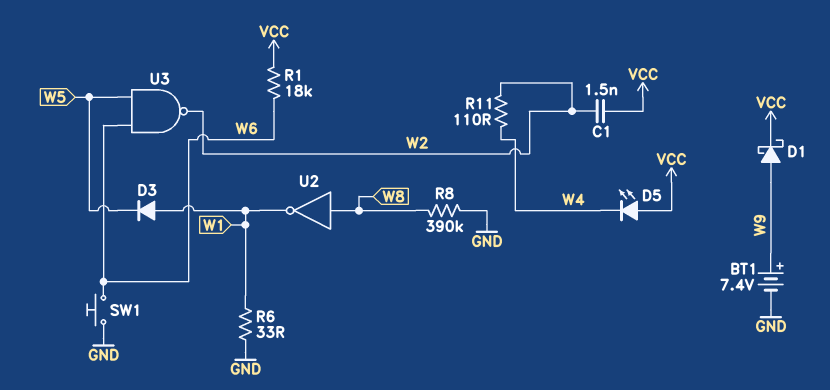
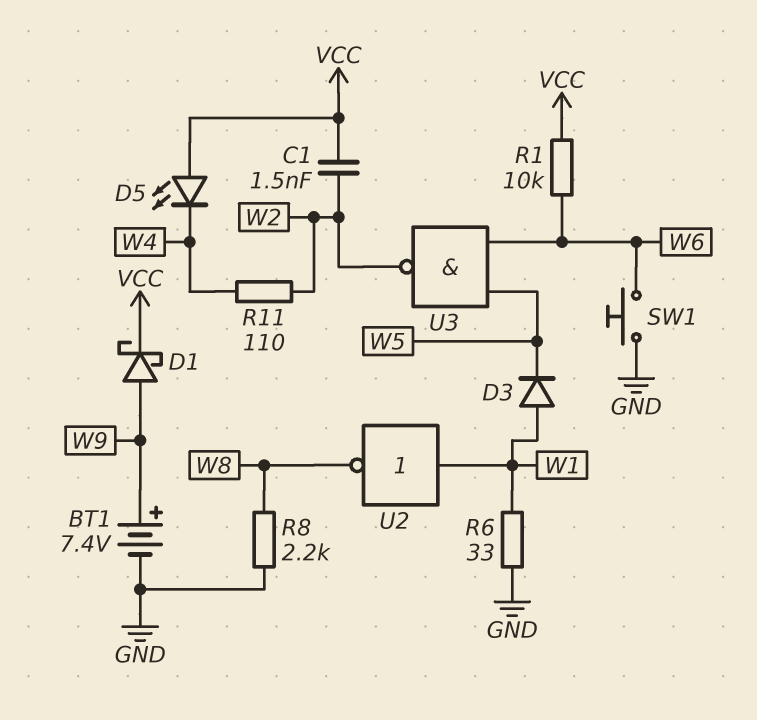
R1: 18k (VCC, W6) -> 10k (VCC, W6)
R8: 390k (GND, W8) -> 2.2k (GND, W8)
U2: NOT (in W8, out W1) -> NOT (in W1, out W8)

